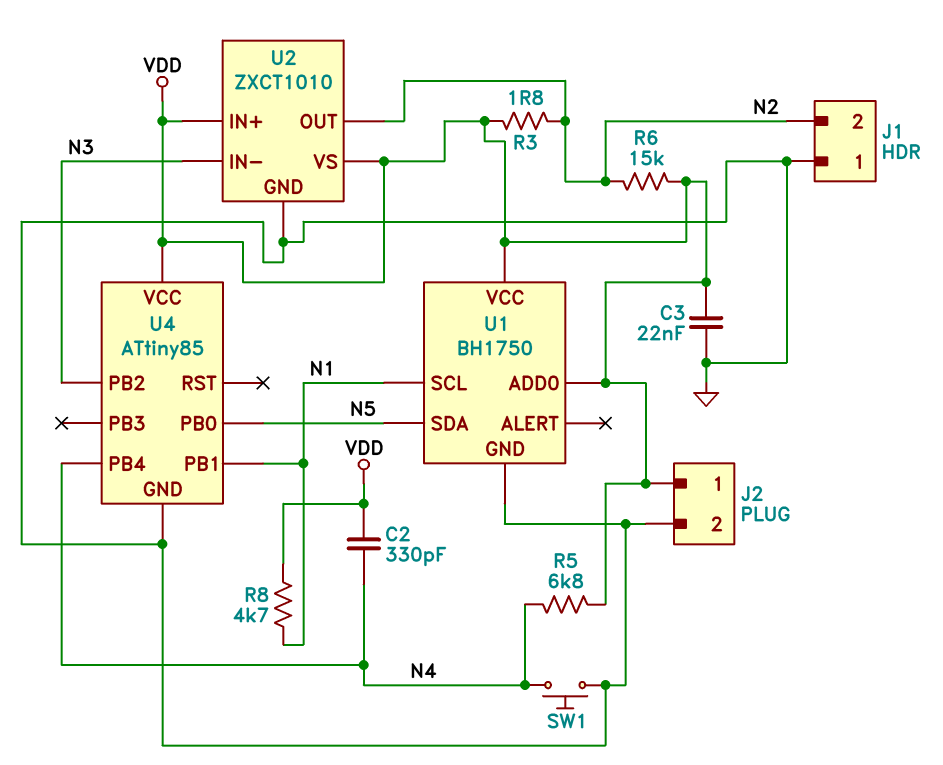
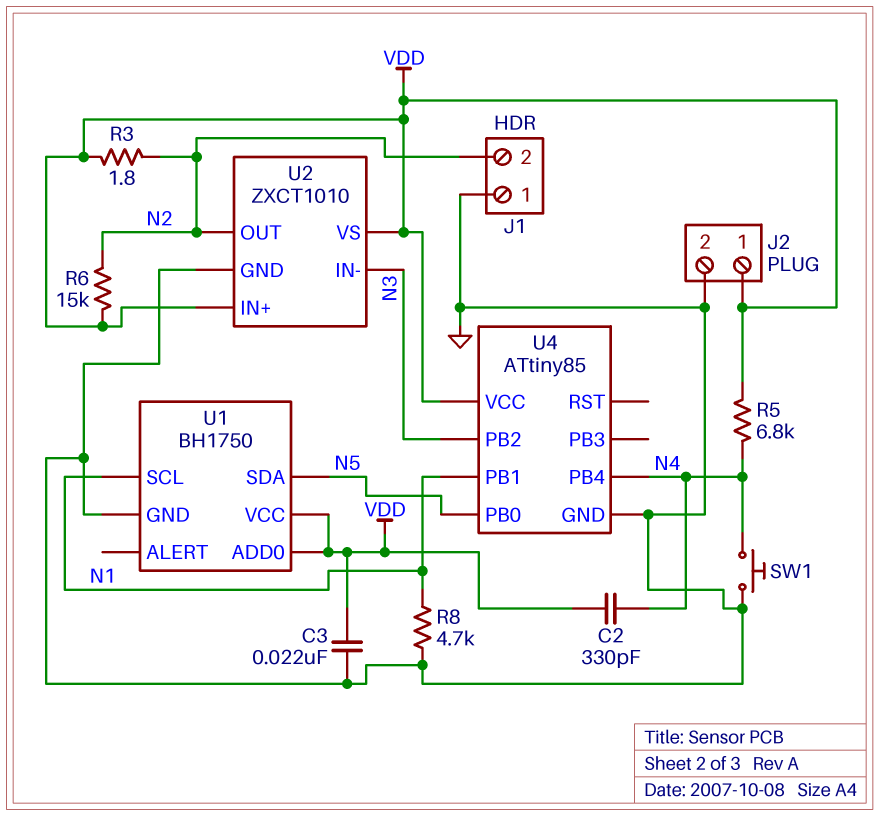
R8: 4.7k (N1, VDD) -> 4.7k (GND, N1)

